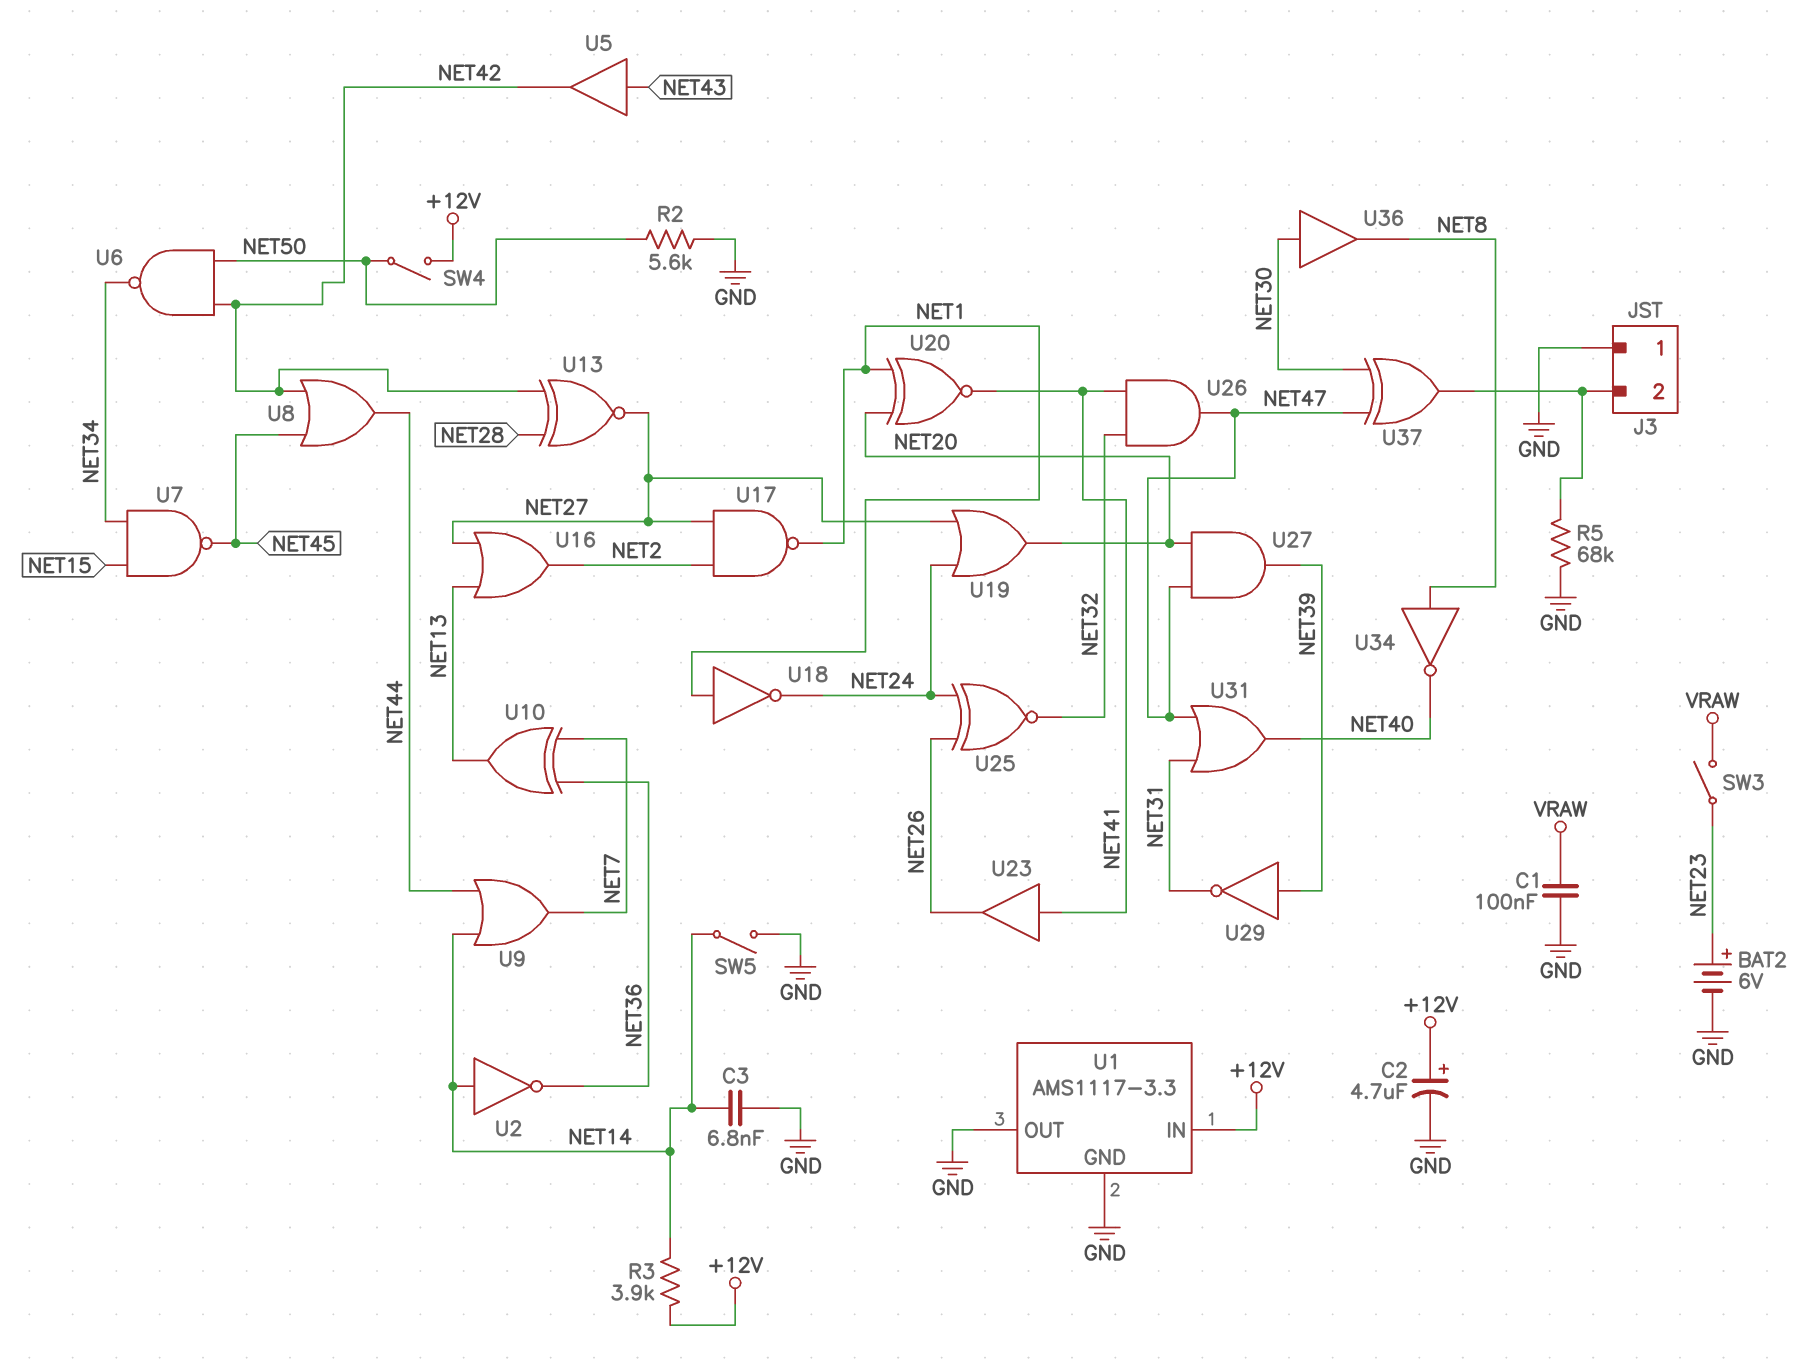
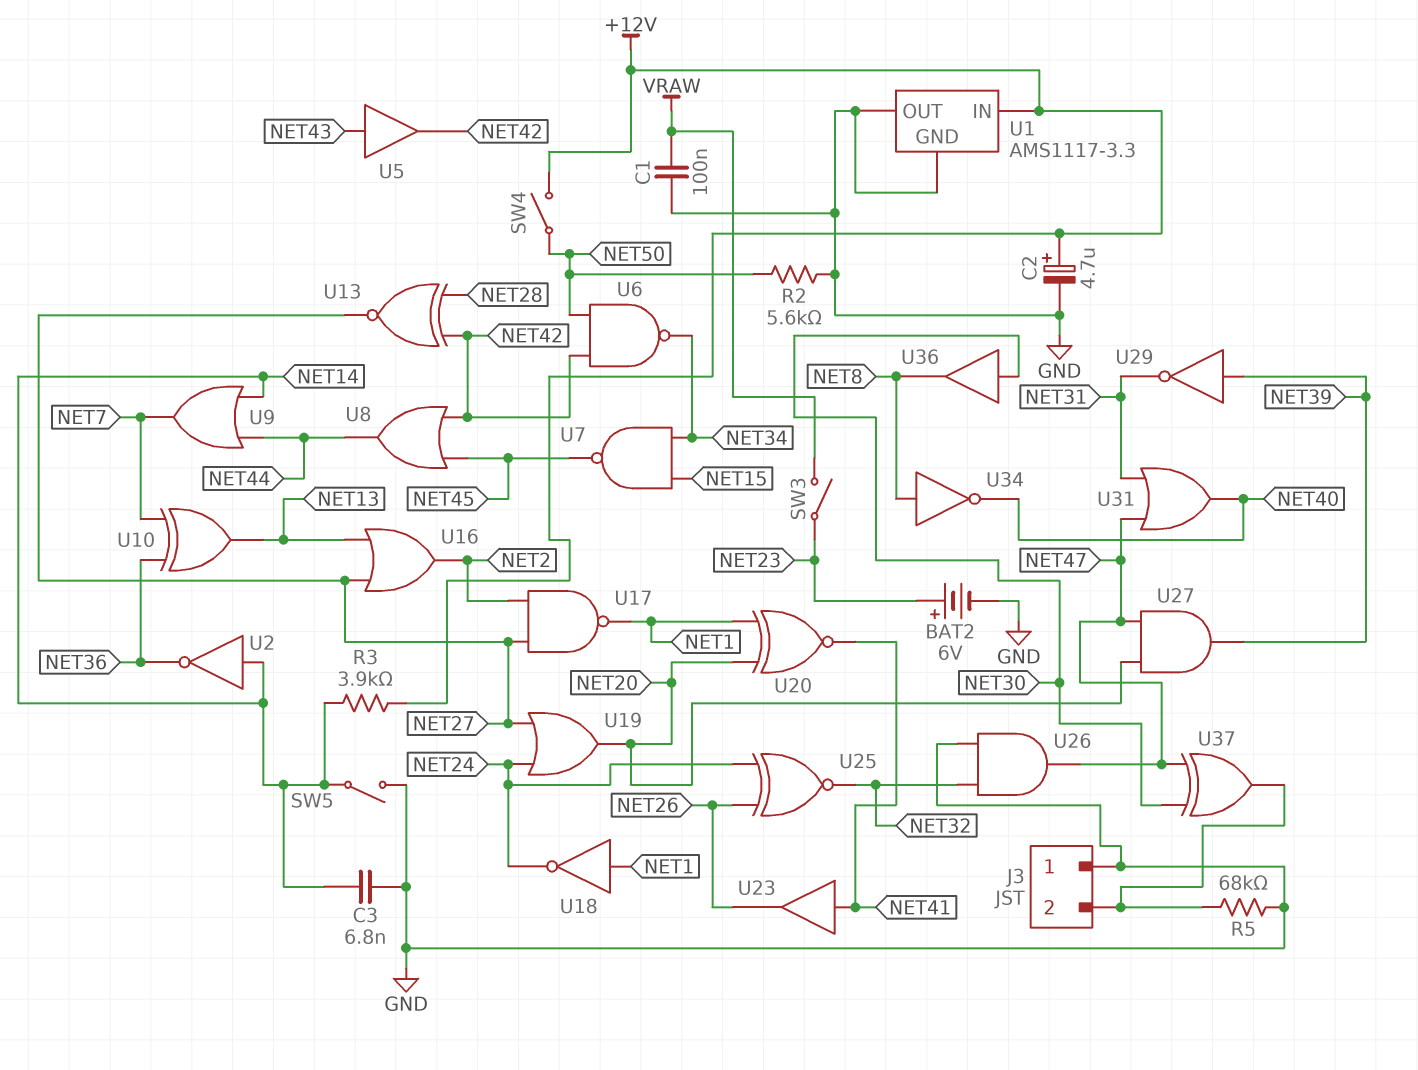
U26: AND (in NET32, in NET41, out NET47) -> AND (in GND, in NET32, out NET47)

